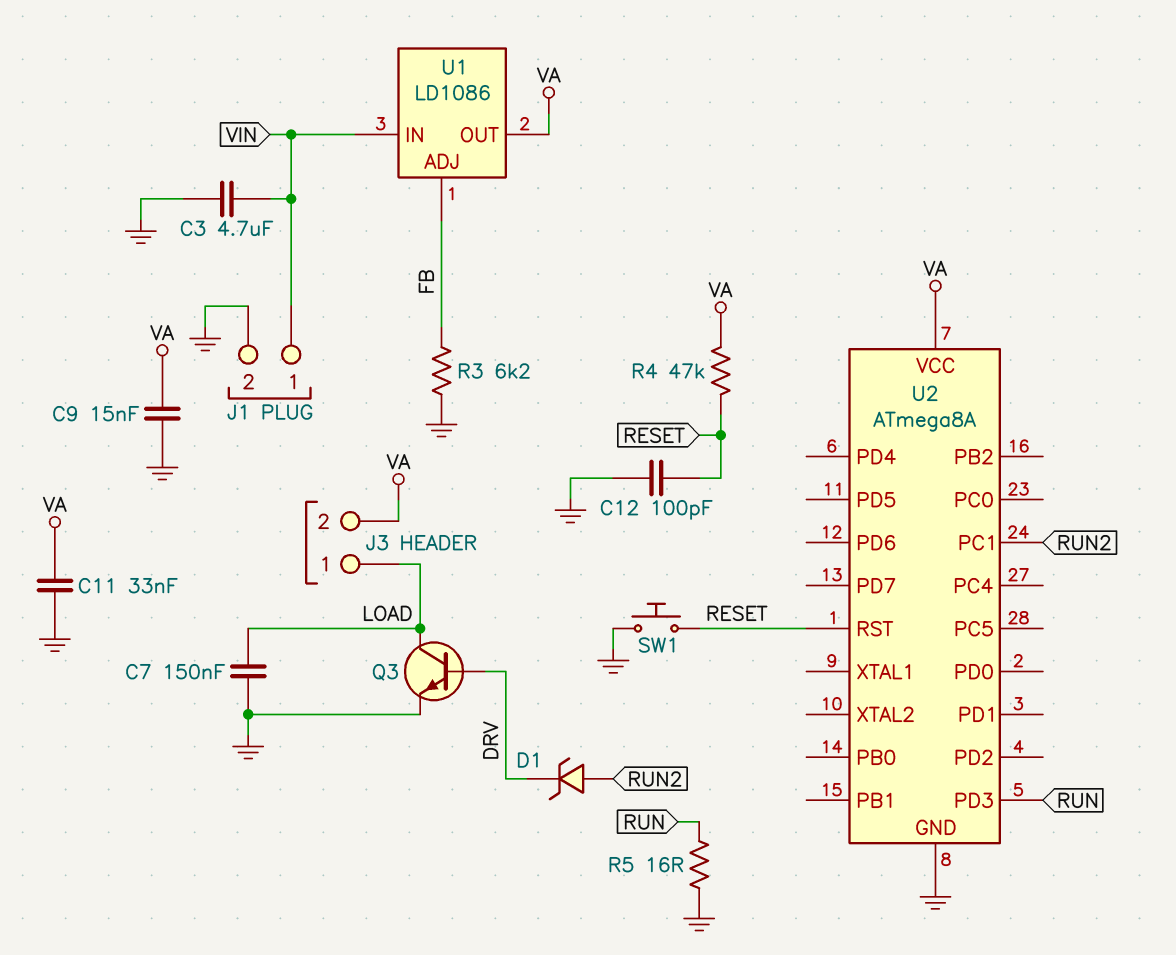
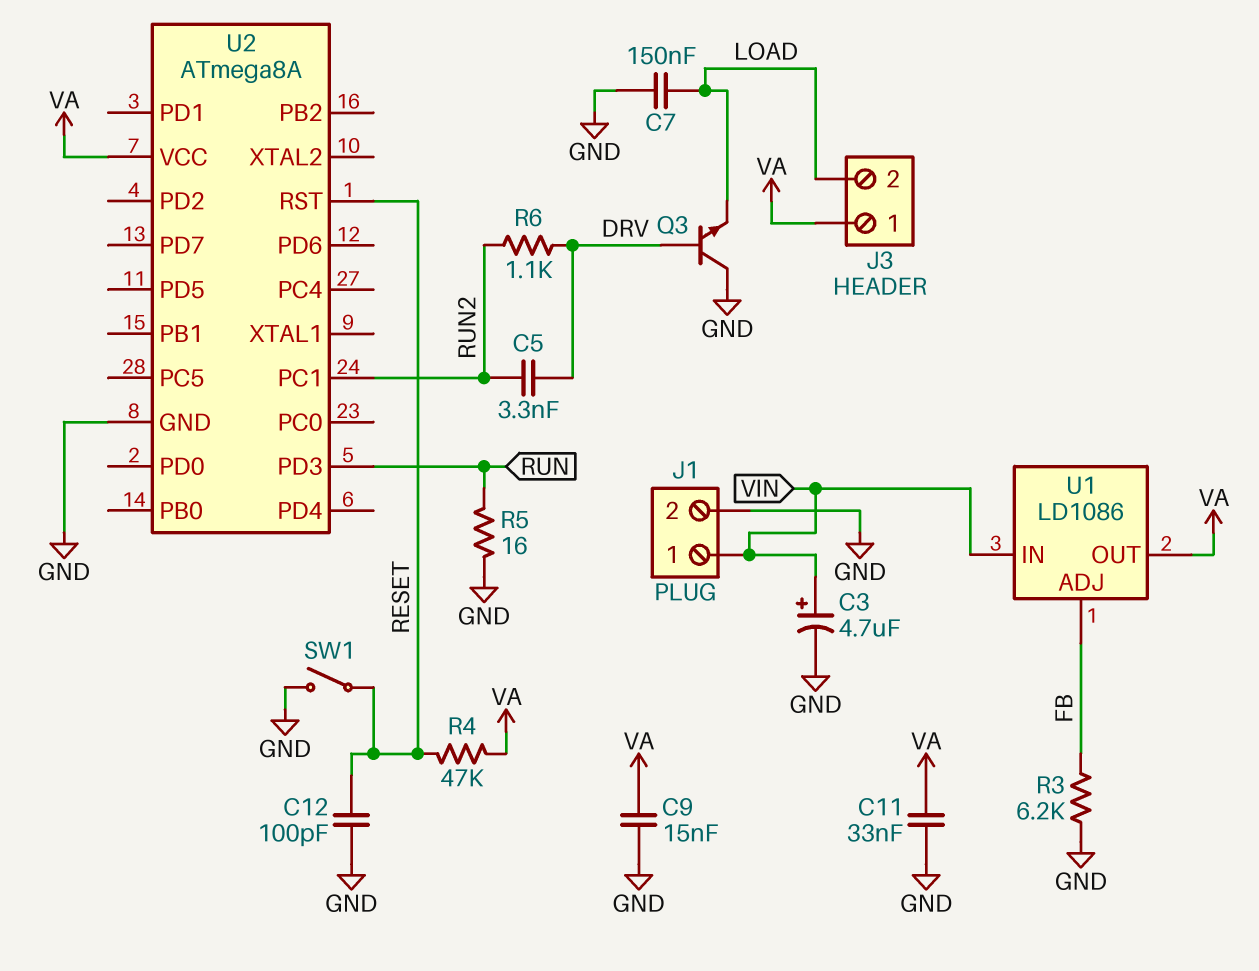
C3: 4.7uF (GND, VIN) -> 4.7uF (plus VIN, minus GND)
C5: none -> 3.3nF (DRV, RUN2)
D1: zener (A RUN2, K DRV) -> none
J3 pin 1: LOAD -> VA
J3 pin 2: VA -> LOAD
Q3: NPN (B DRV, C LOAD, E GND) -> NPN (B DRV, C GND, E LOAD)
R6: none -> 1.1k (DRV, RUN2)
SW1: button (GND, RESET) -> switch (GND, RESET)

